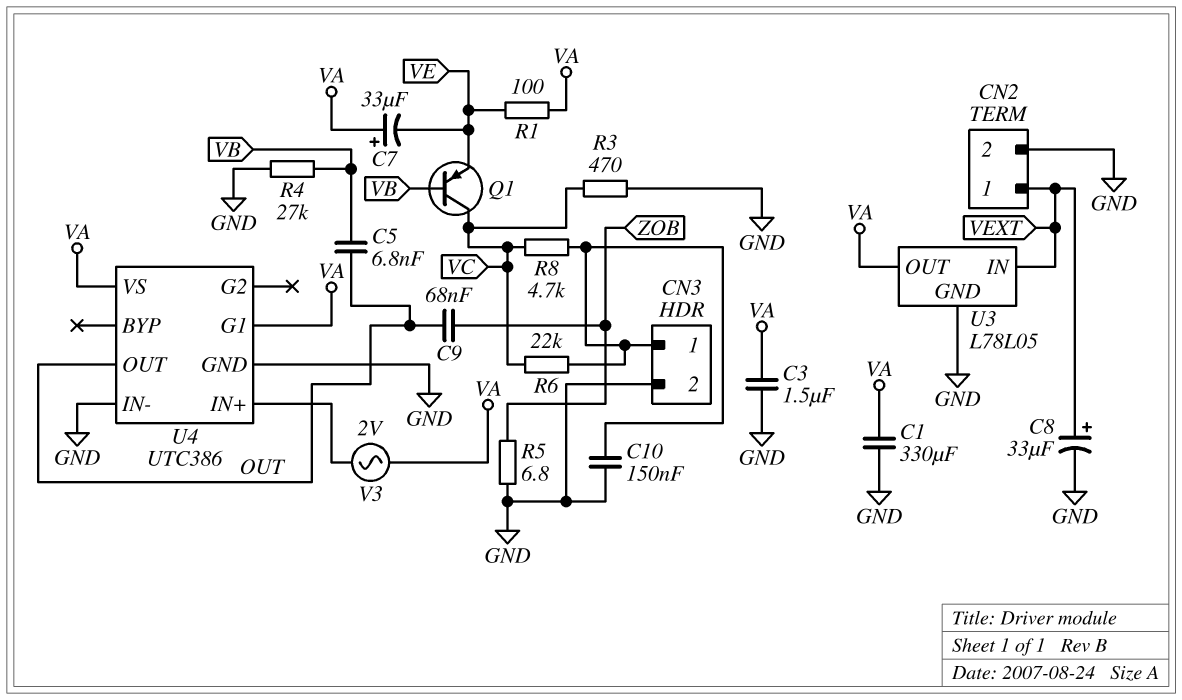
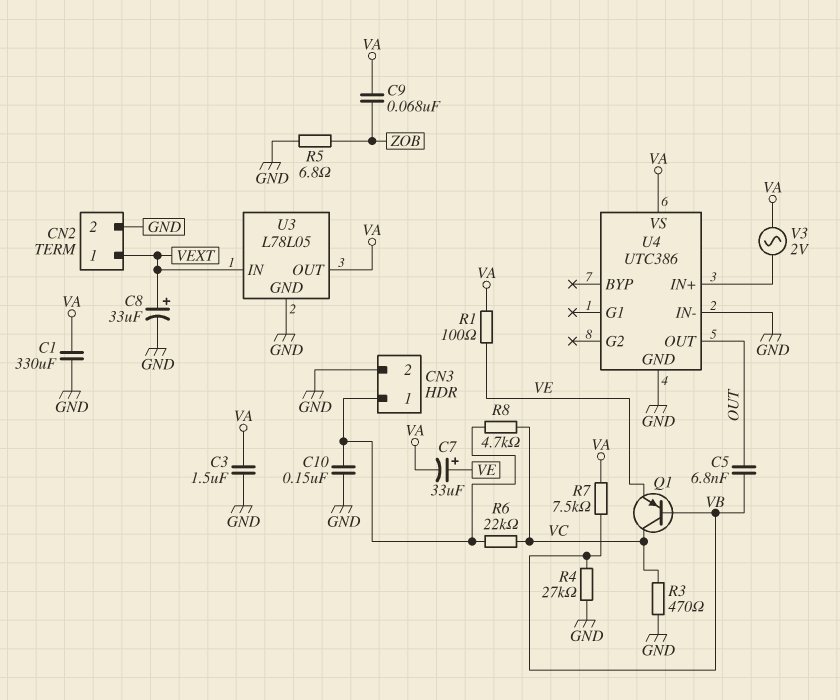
C7: 33uF (plus VA, minus VE) -> 33uF (plus VE, minus VA)
C9: 68nF (OUT, ZOB) -> 68nF (VA, ZOB)
R7: none -> 7.5k (VA, VB)
U4 pin G1: VA -> none

